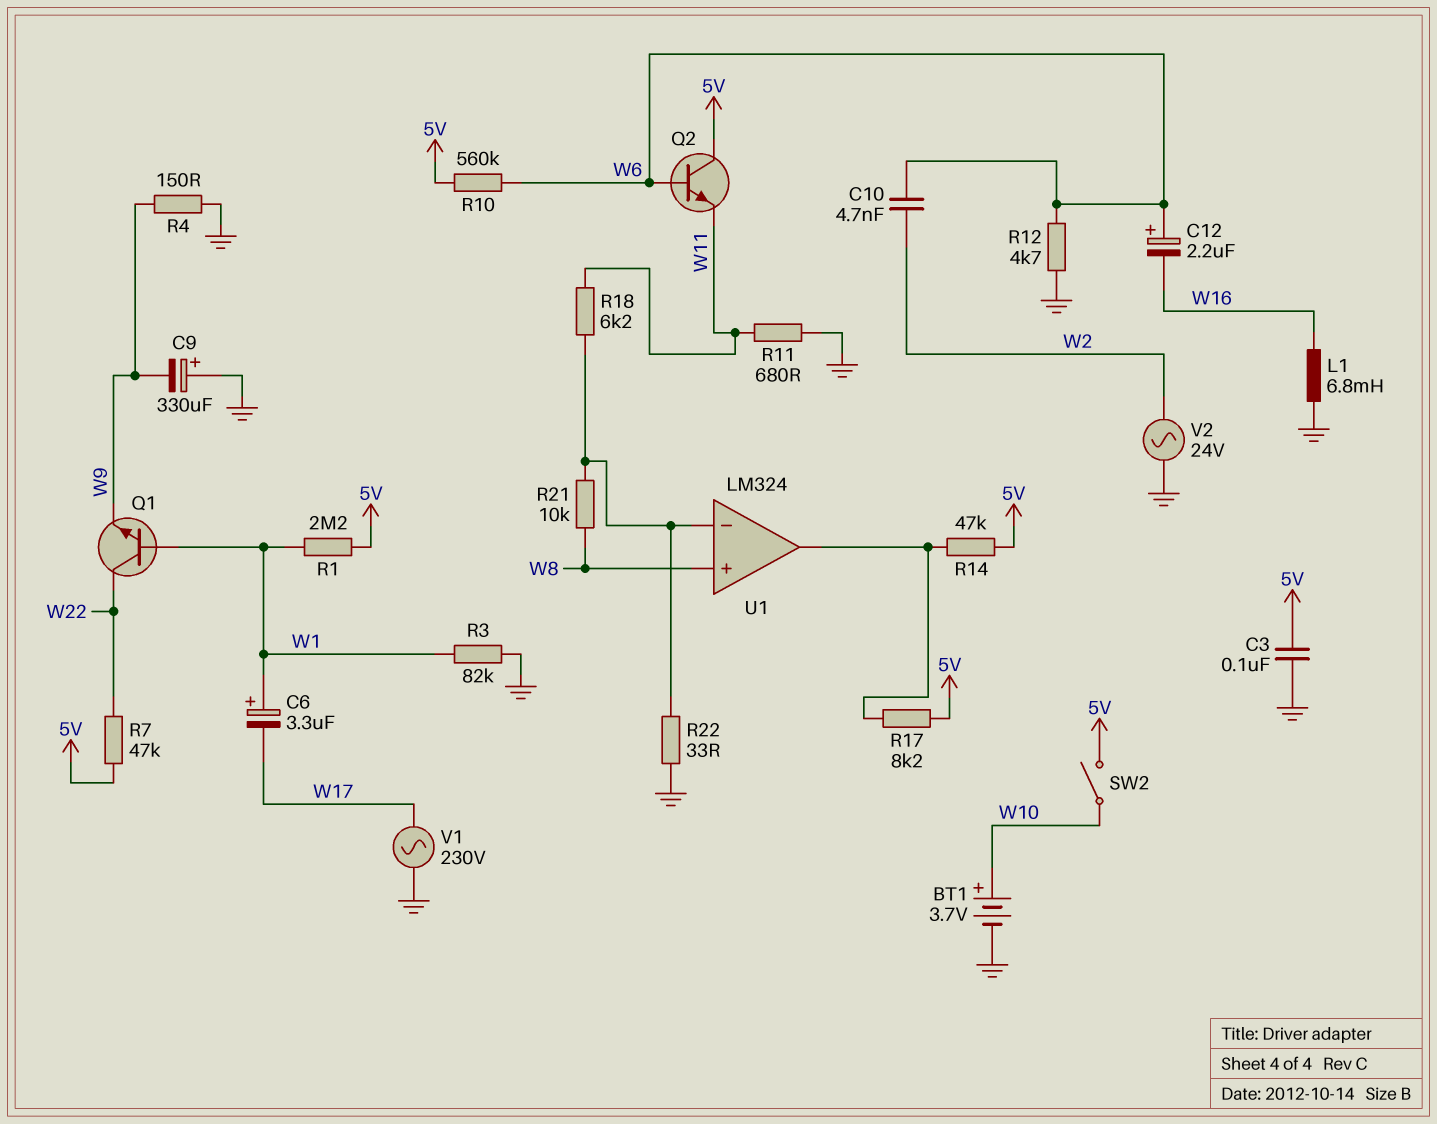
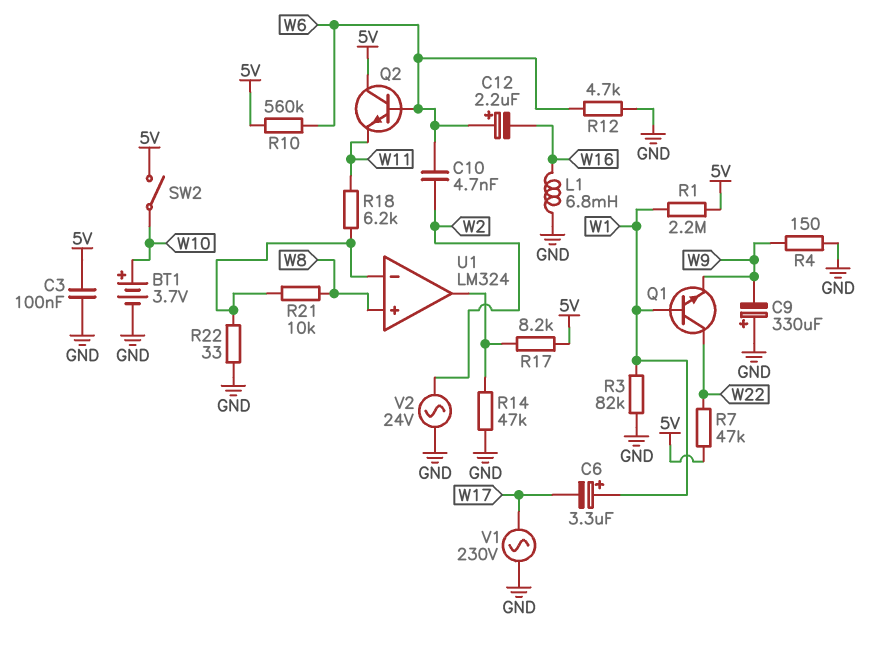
R11: 680 (GND, W11) -> none
R14: 47k (5V, U1/out) -> 47k (GND, U1/out)

